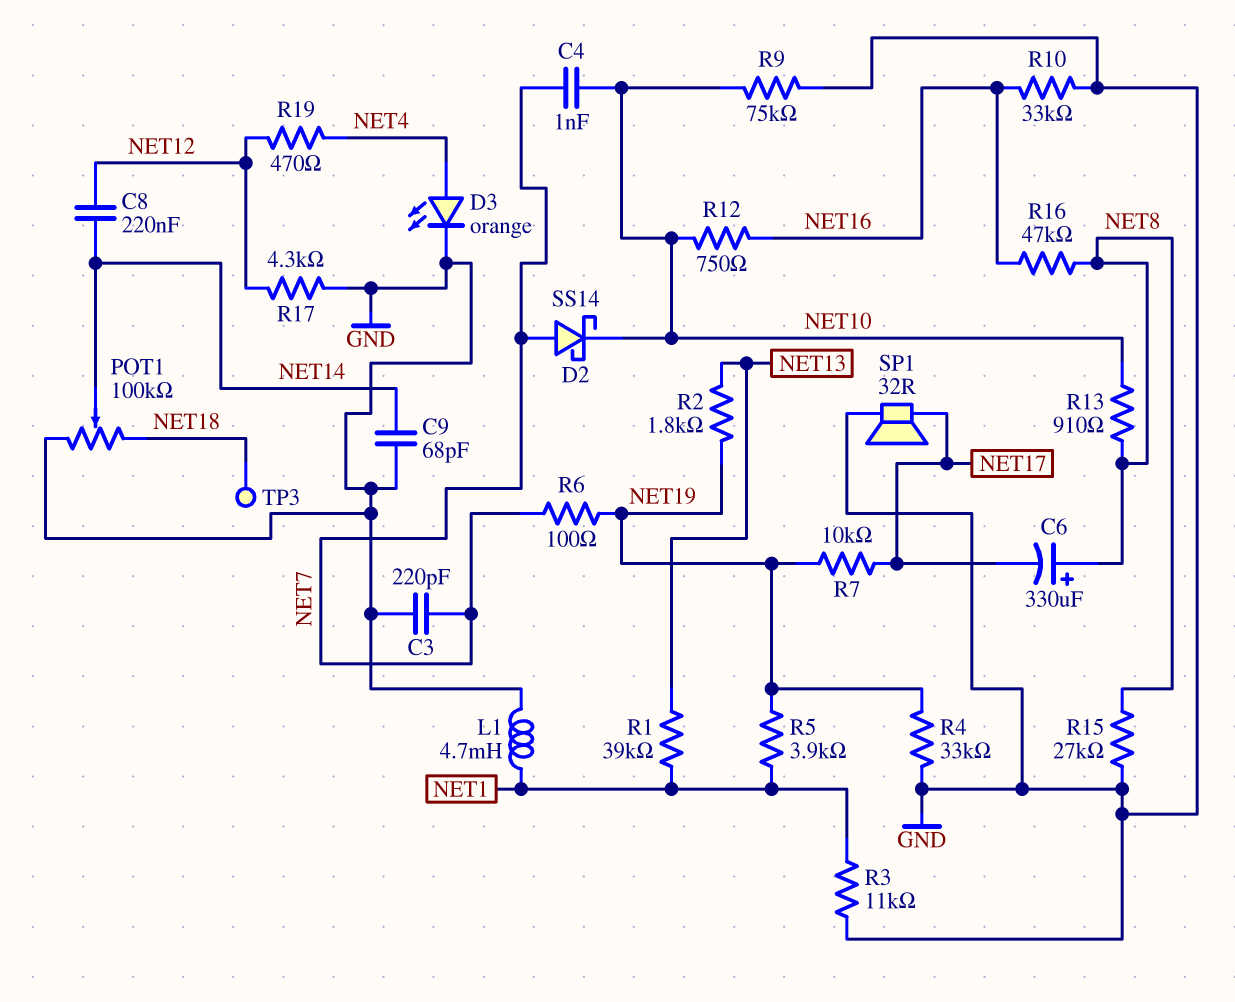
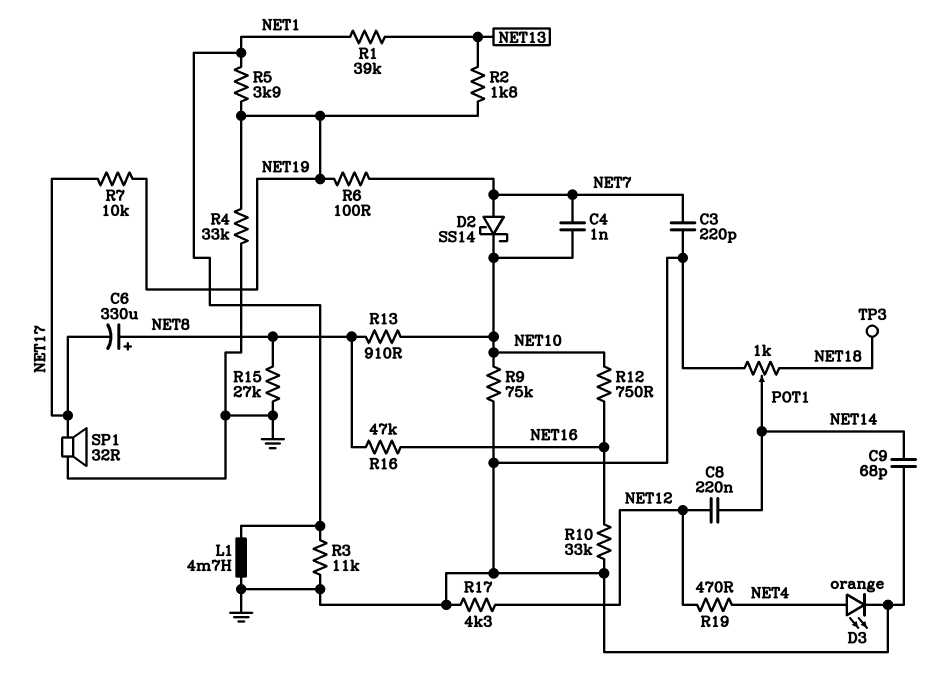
POT1: 100k (GND, NET18, wiper NET14) -> 1k (GND, NET18, wiper NET14)

